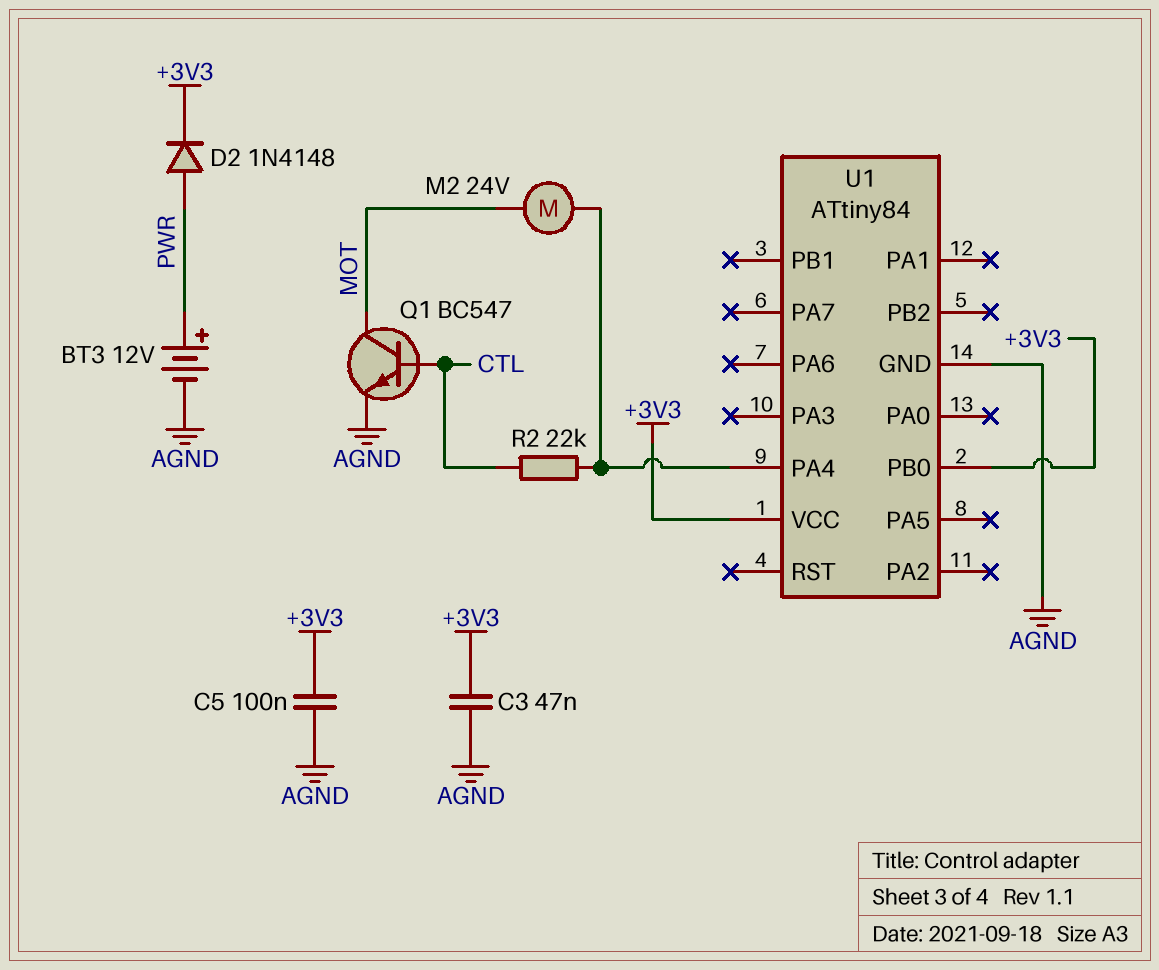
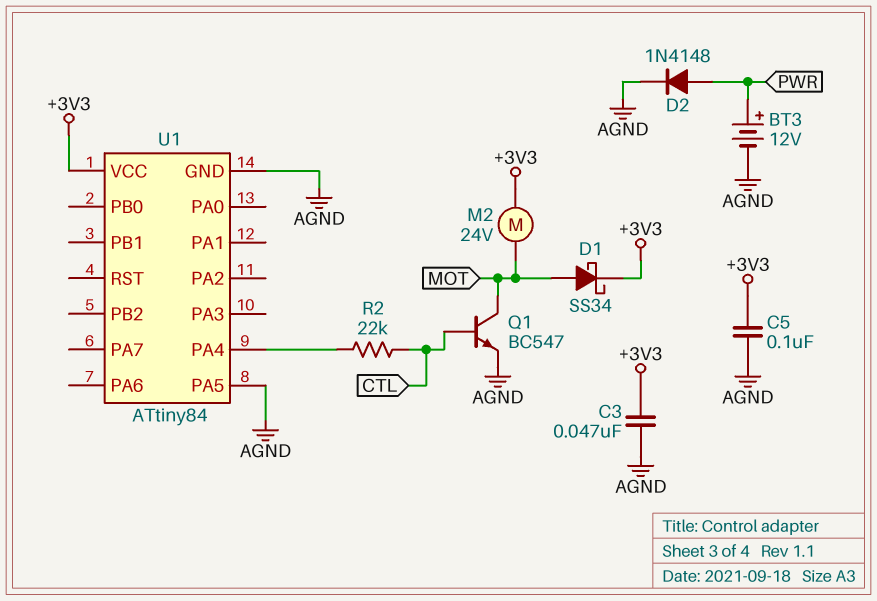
D1: none -> schottky SS34 (A MOT, K +3V3)
D2: diode 1N4148 (A PWR, K +3V3) -> diode 1N4148 (A PWR, K AGND)
M2: motor 24V (MOT, U1/PA4) -> motor 24V (+3V3, MOT)
U1 pin PA5: none -> AGND
U1 pin PB0: +3V3 -> none

